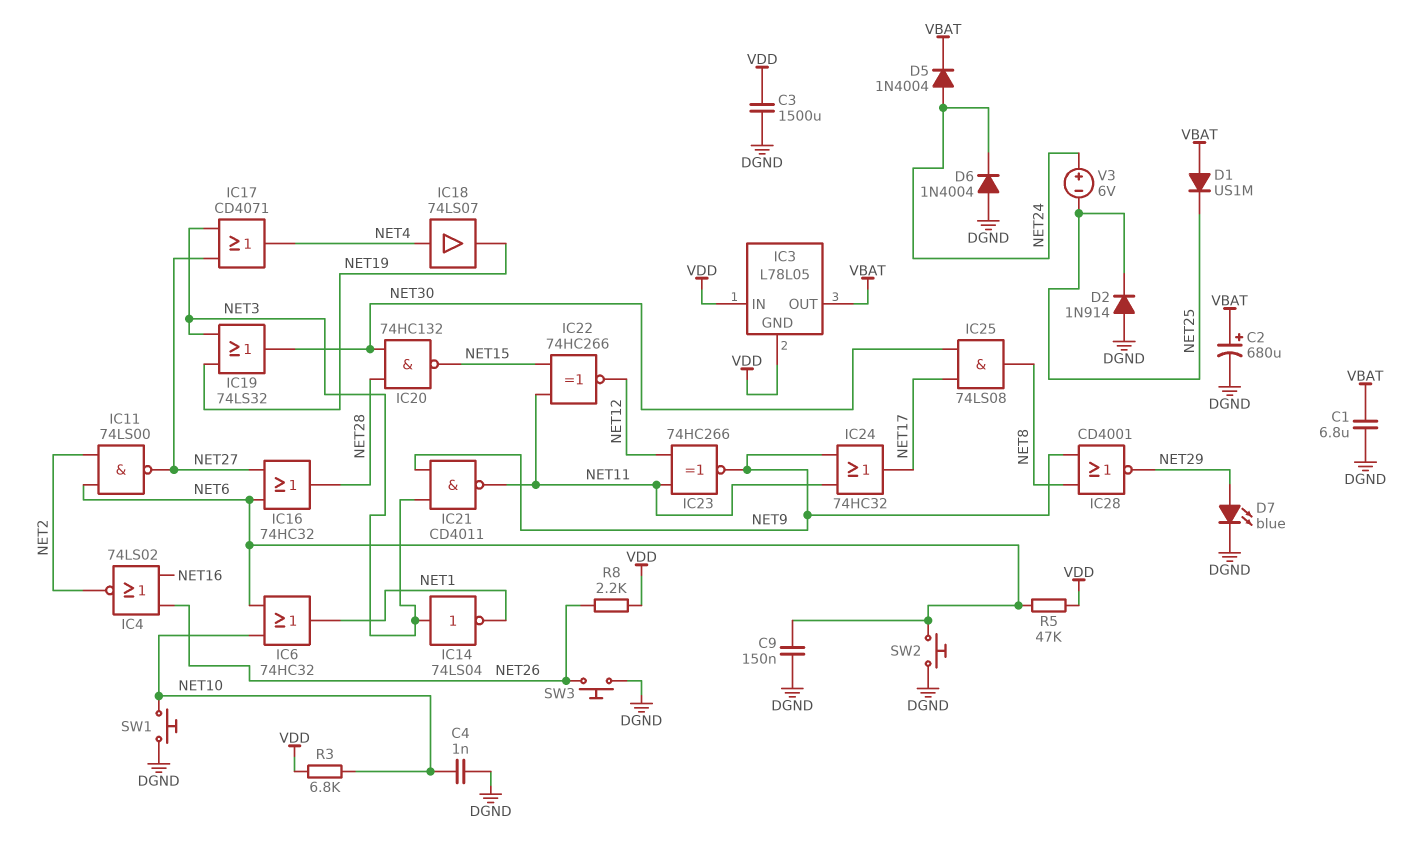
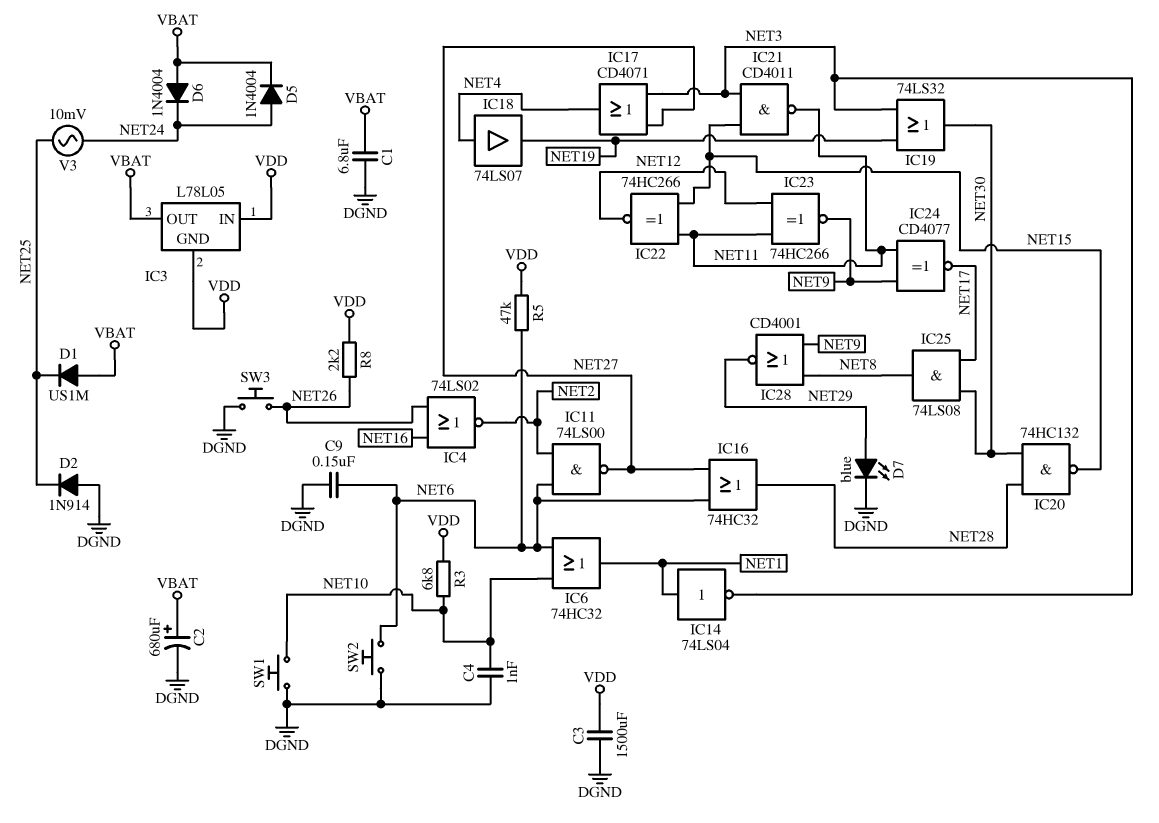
D6: diode 1N4004 (A DGND, K NET24) -> diode 1N4004 (A VBAT, K NET24)
IC14: NOT 74LS04 (in NET3, out NET1) -> NOT 74LS04 (in NET1, out NET3)
IC21: NAND CD4011 (in NET3, in NET9, out NET11) -> NAND CD4011 (in NET3, in NET15, out NET11)
IC24: OR 74HC32 (in NET9, in NET11, out NET17) -> XNOR CD4077 (in NET9, in NET11, out NET17)
V3: 6V (plus NET24, minus NET25) -> AC 10mV (NET24, NET25)

